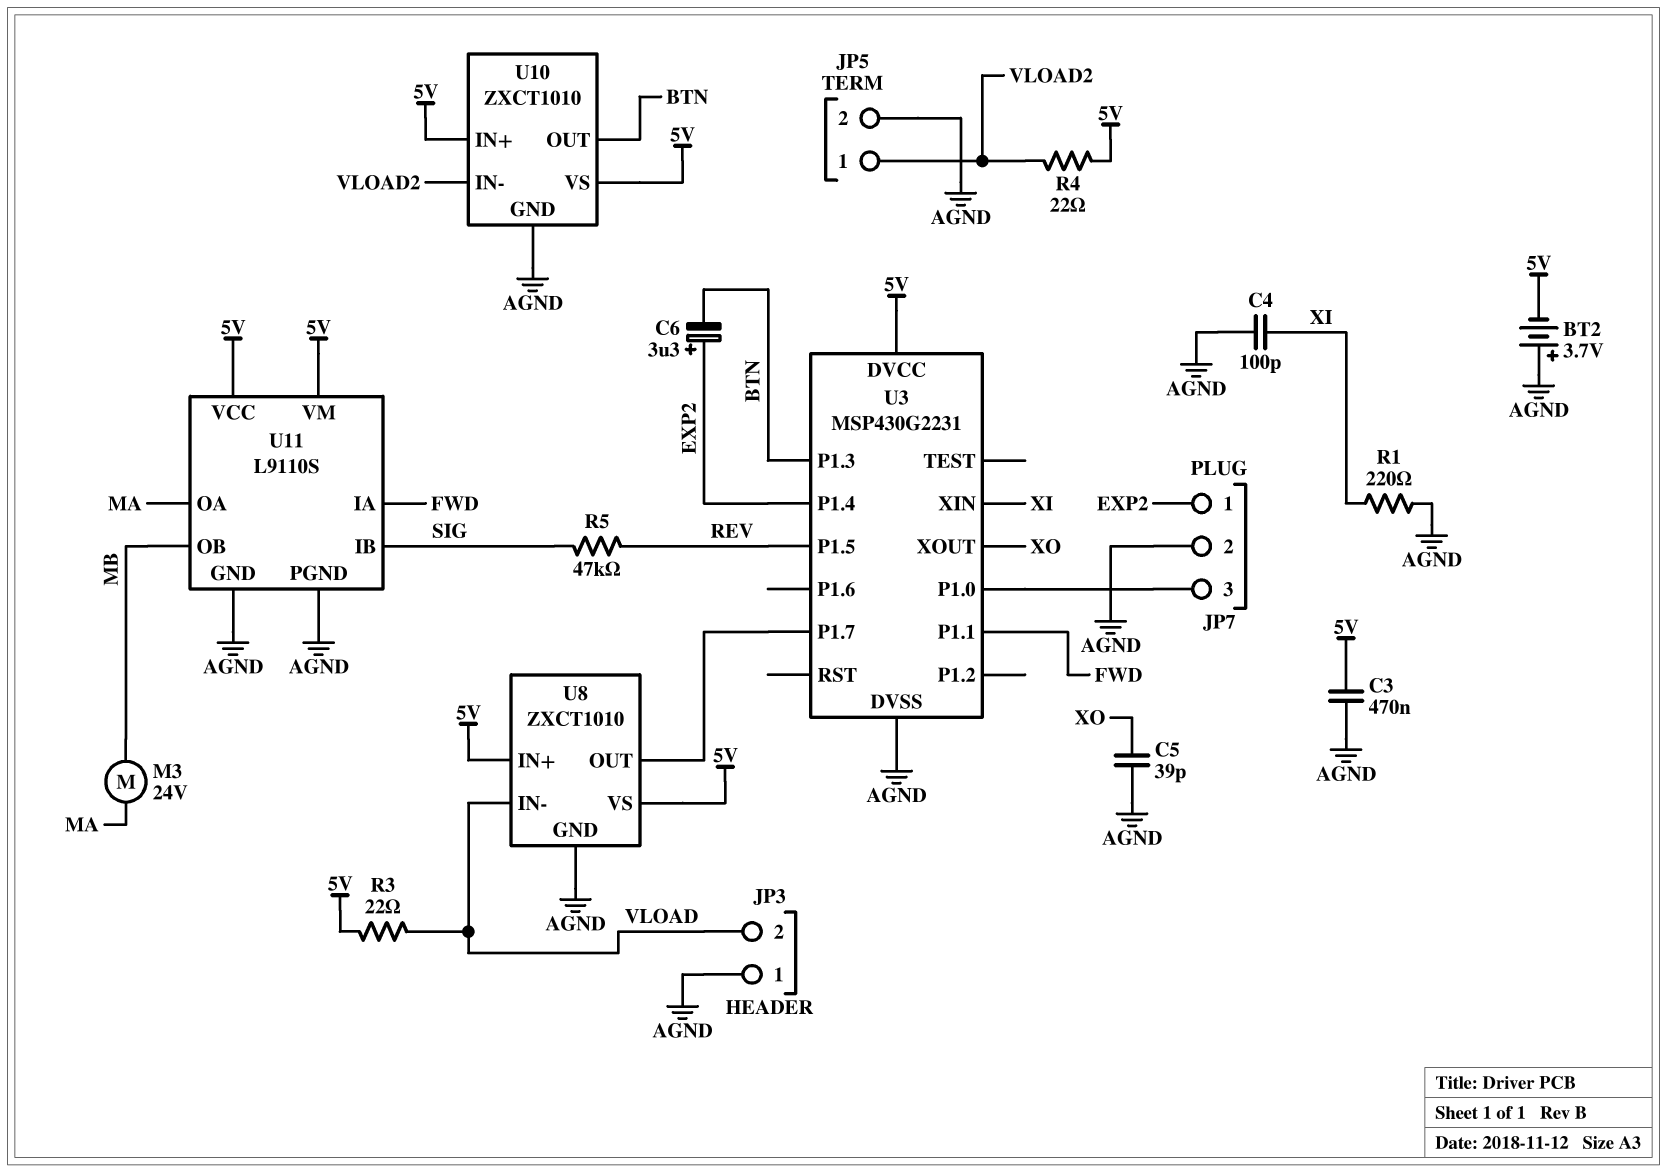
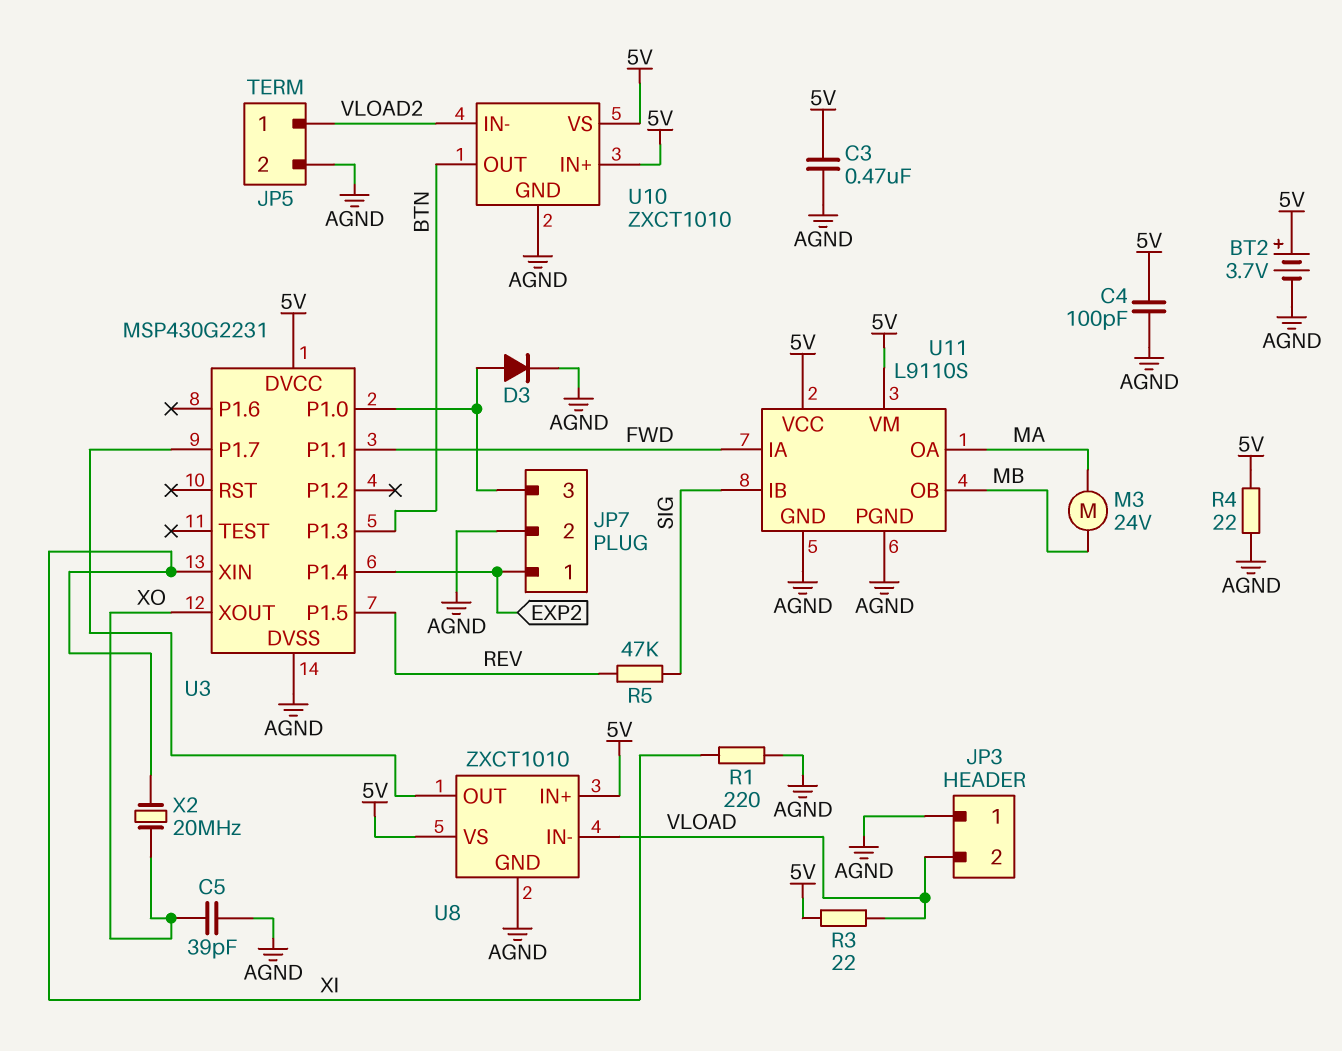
BT2: 3.7V (plus AGND, minus 5V) -> 3.7V (plus 5V, minus AGND)
C4: 100pF (AGND, XI) -> 100pF (5V, AGND)
C6: 3.3uF (plus EXP2, minus BTN) -> none
D3: none -> diode (A JP7/3, K AGND)
R4: 22 (5V, VLOAD2) -> 22 (5V, AGND)
X2: none -> 20MHz (XI, XO)

